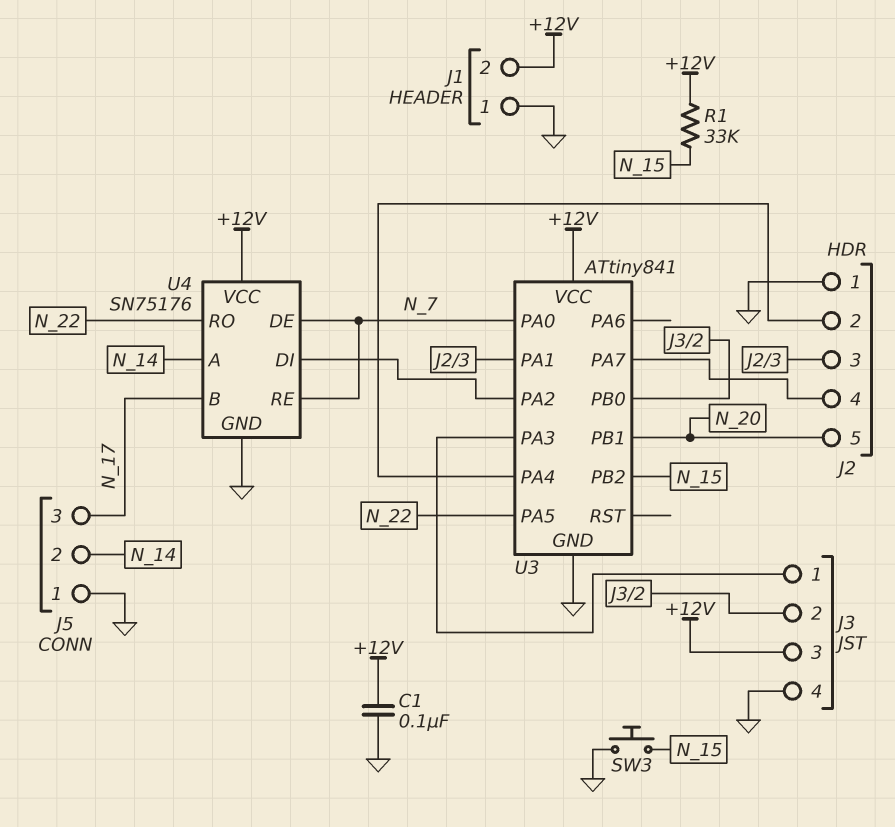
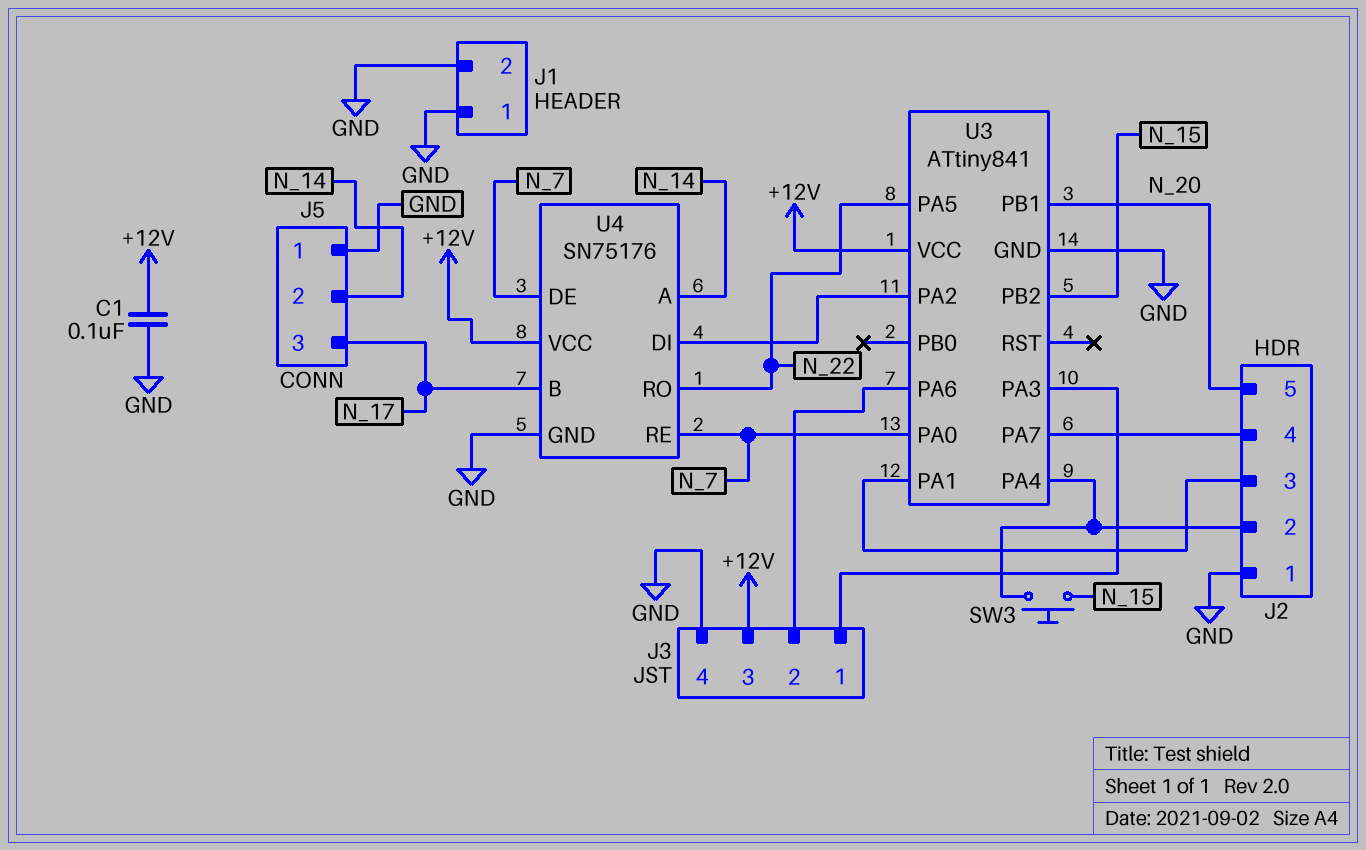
J1 pin 2: +12V -> GND
R1: 33k (+12V, N_15) -> none
SW3: button (GND, N_15) -> button (J2/2, N_15)
U3 pin PA6: none -> J3/2
U3 pin PB0: J3/2 -> none

